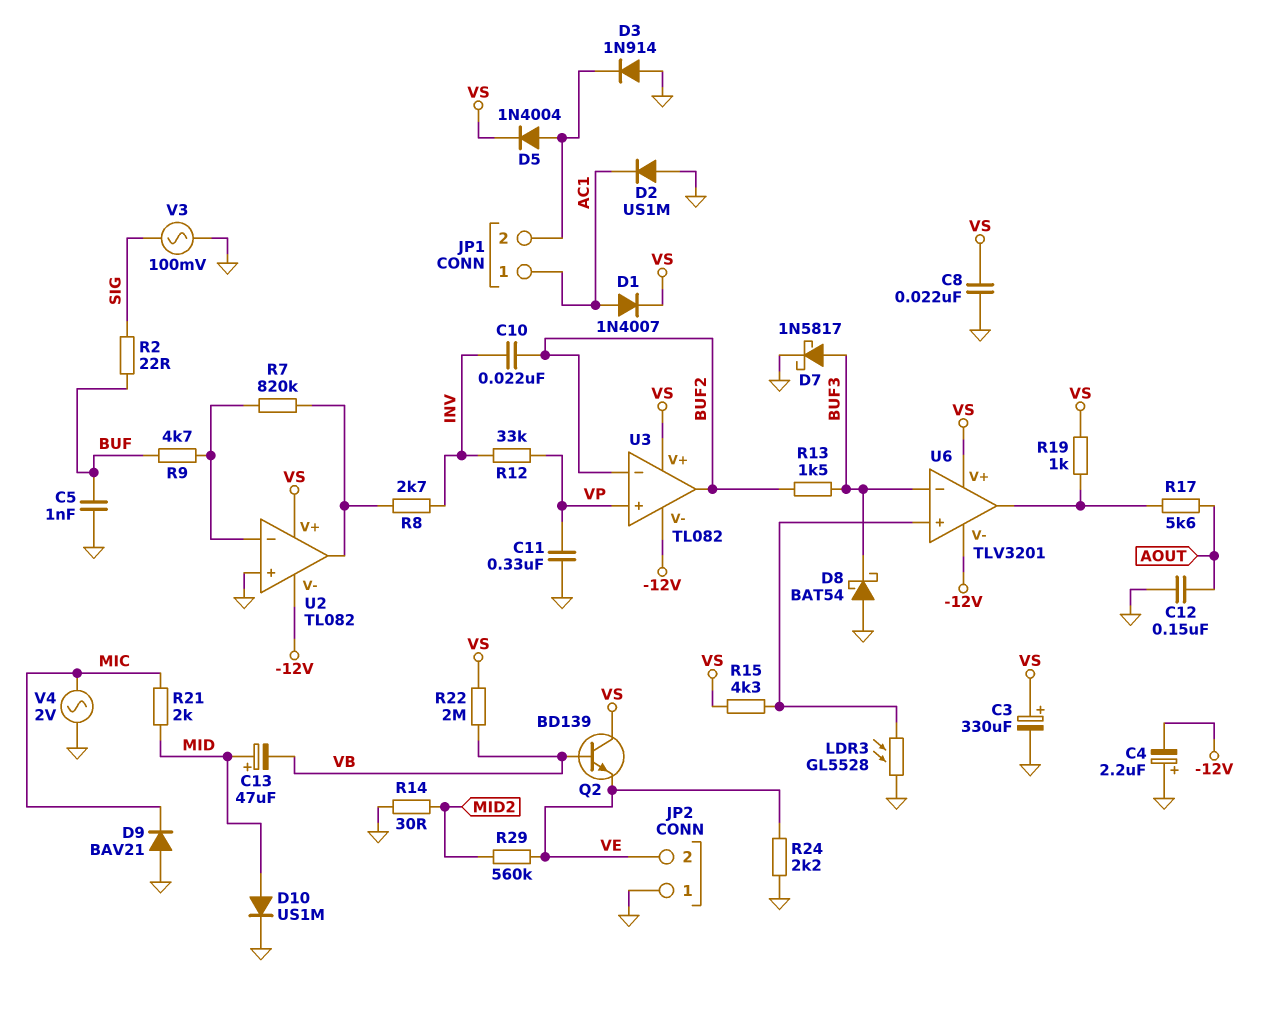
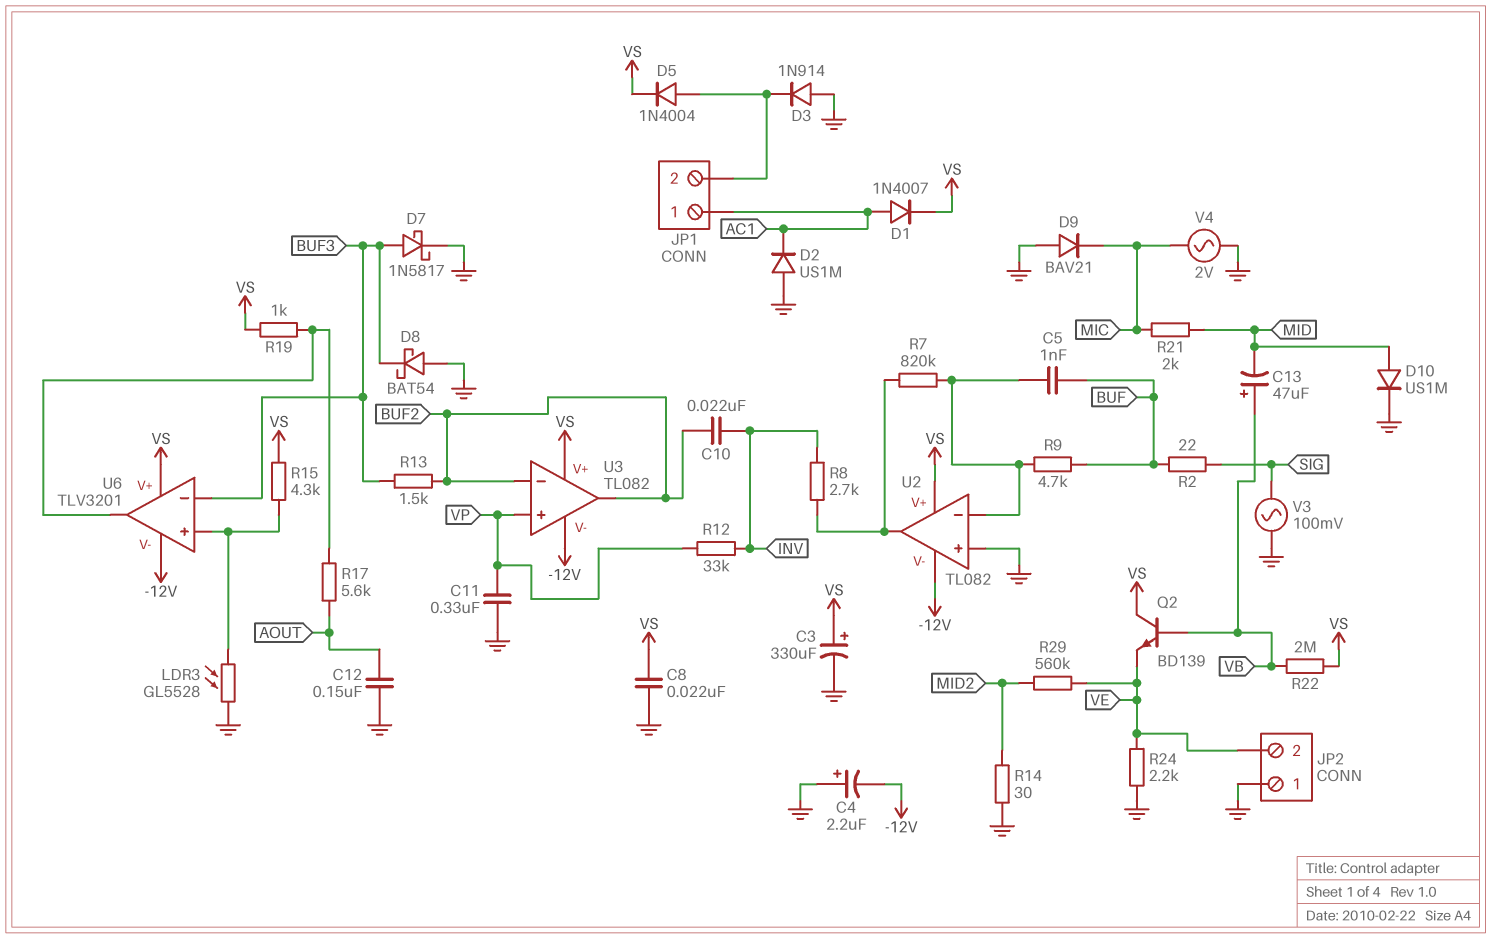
C5: 1nF (BUF, GND) -> 1nF (BUF, U2/in-)
C13: 47uF (plus MID, minus VB) -> 47uF (plus VB, minus MID)

